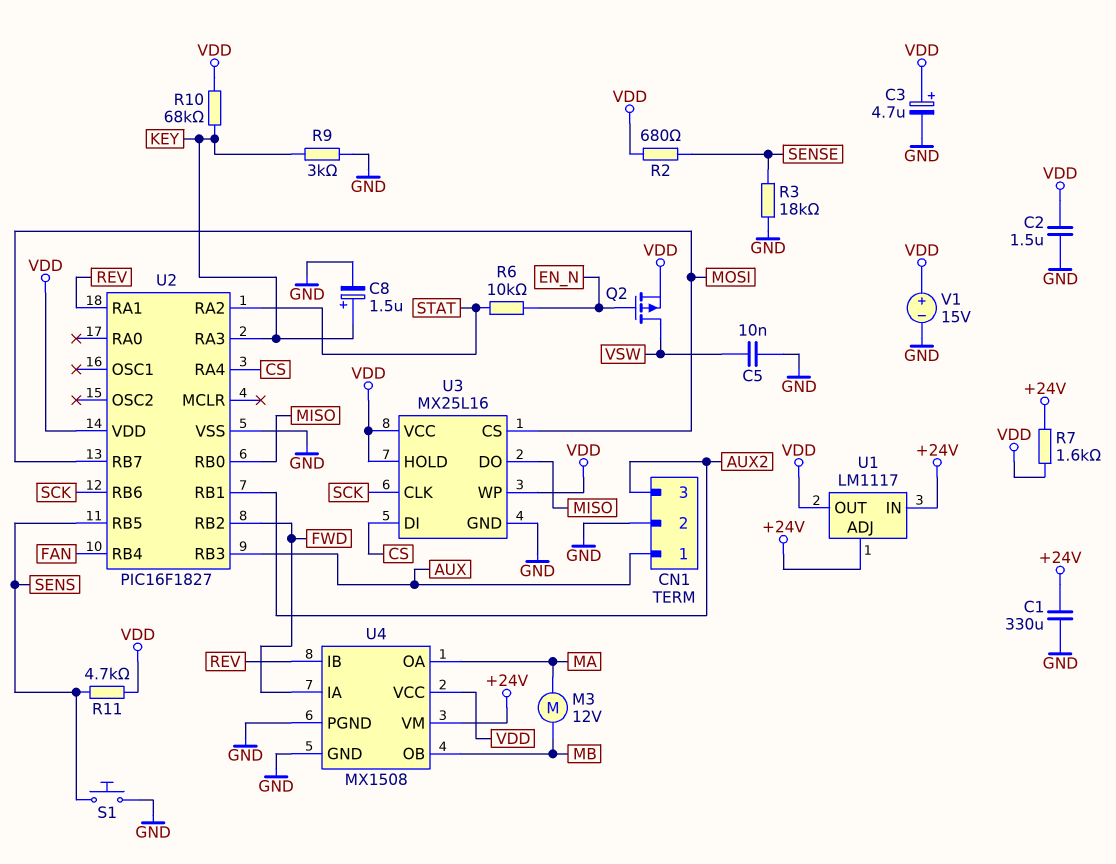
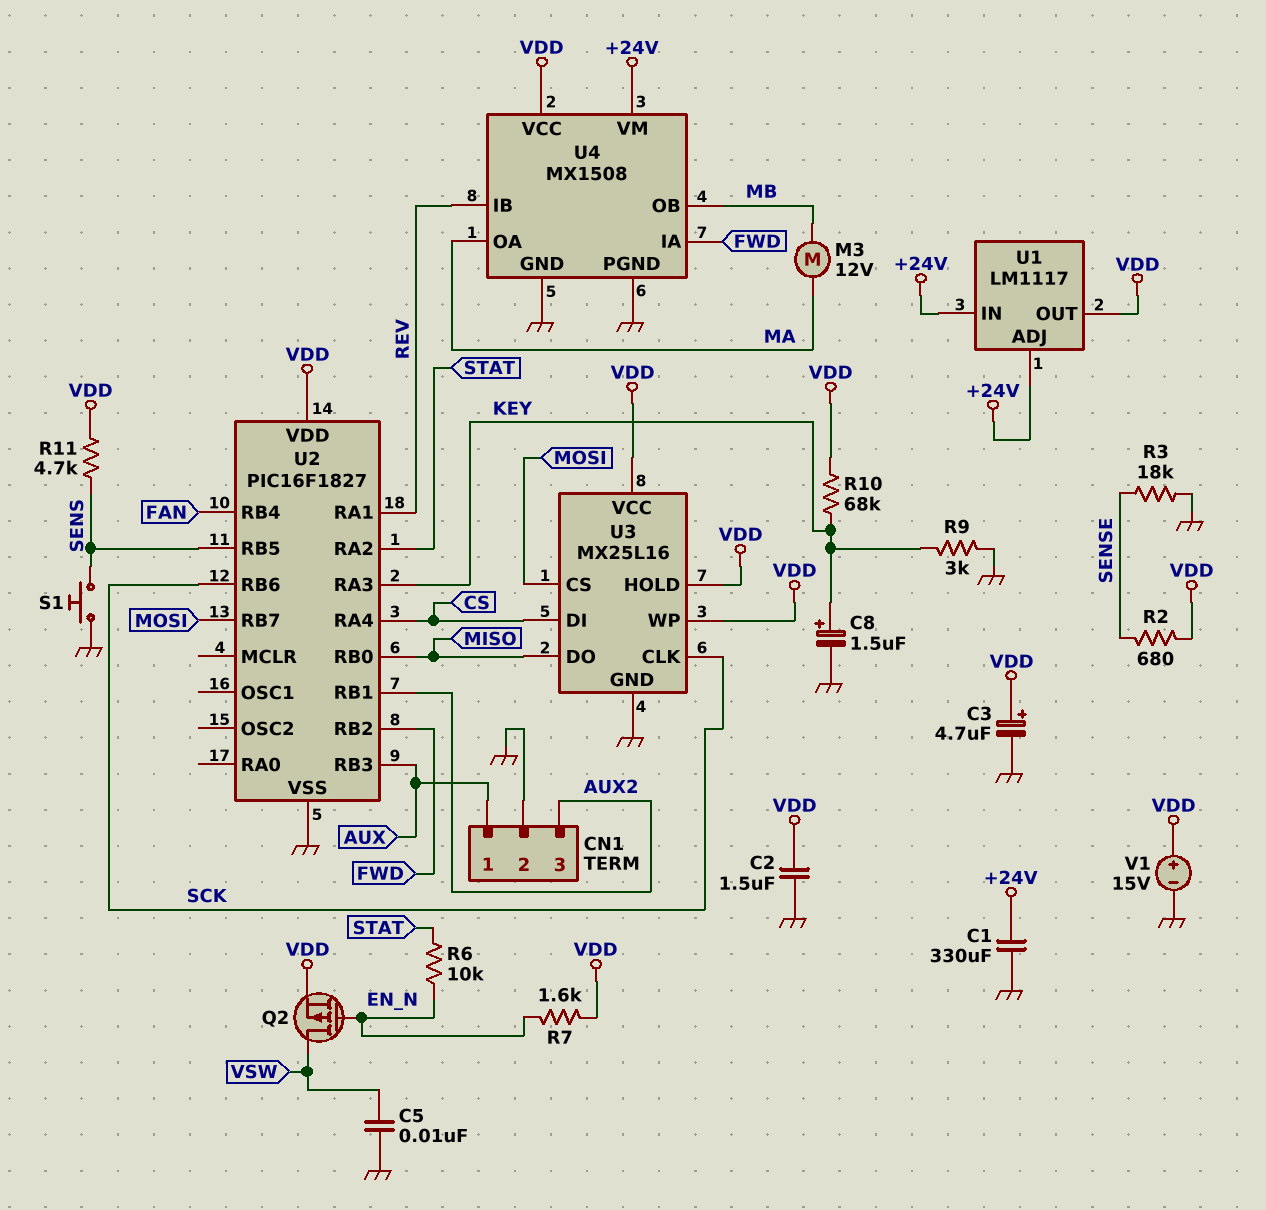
R7: 1.6k (+24V, VDD) -> 1.6k (EN_N, VDD)

